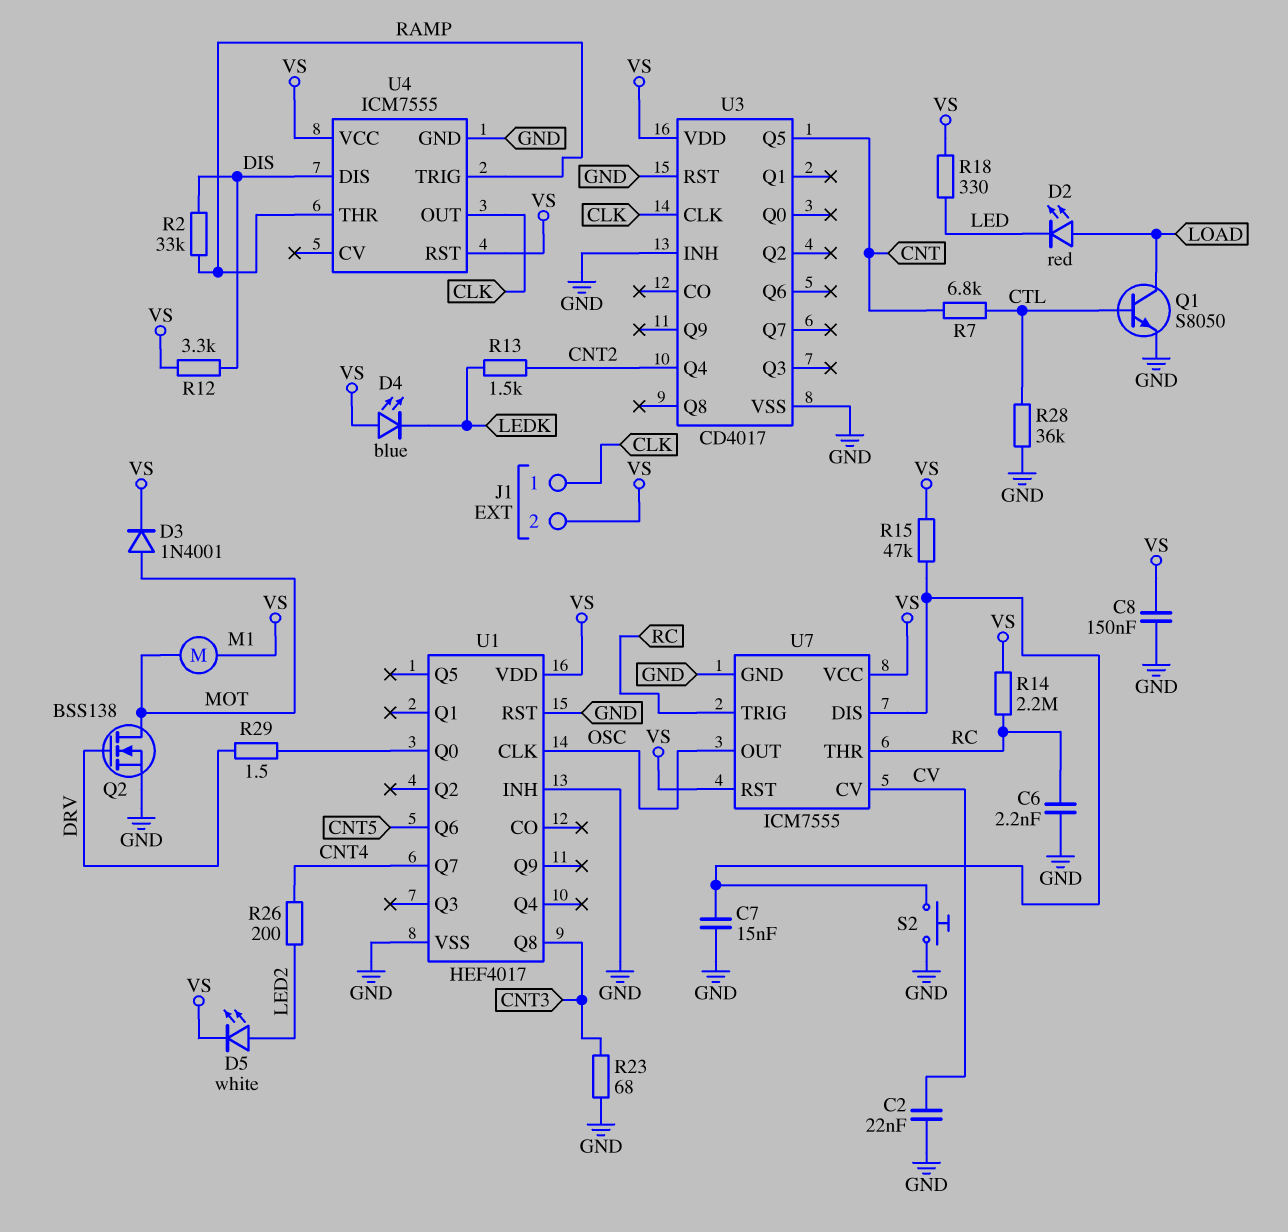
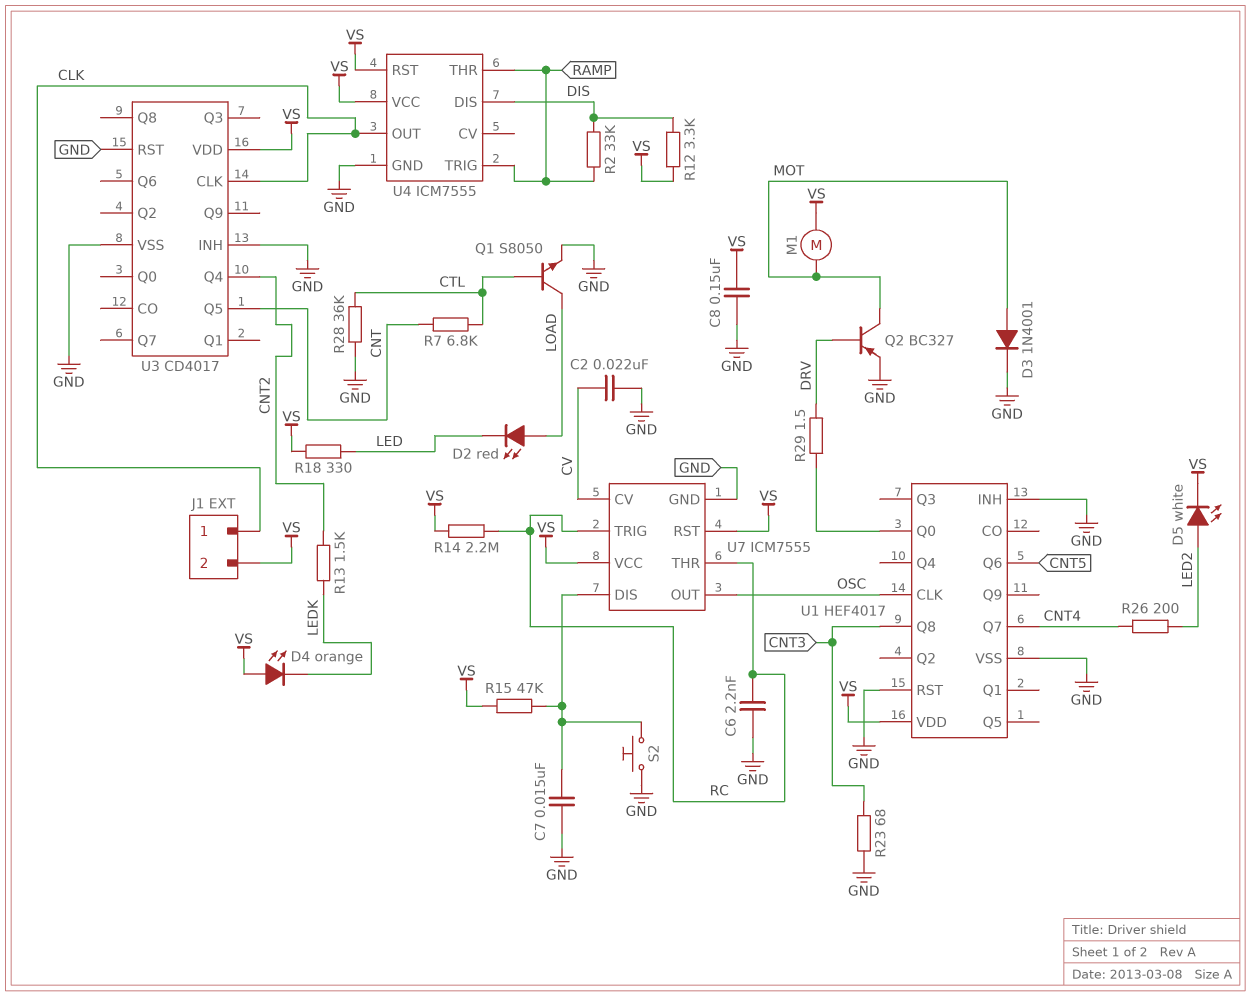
D3: diode 1N4001 (A MOT, K VS) -> diode 1N4001 (A MOT, K GND)
D4: LED blue (A VS, K LEDK) -> LED orange (A VS, K LEDK)
Q2: NMOS BSS138 (G DRV, D MOT, S GND) -> PNP BC327 (B DRV, C MOT, E GND)

